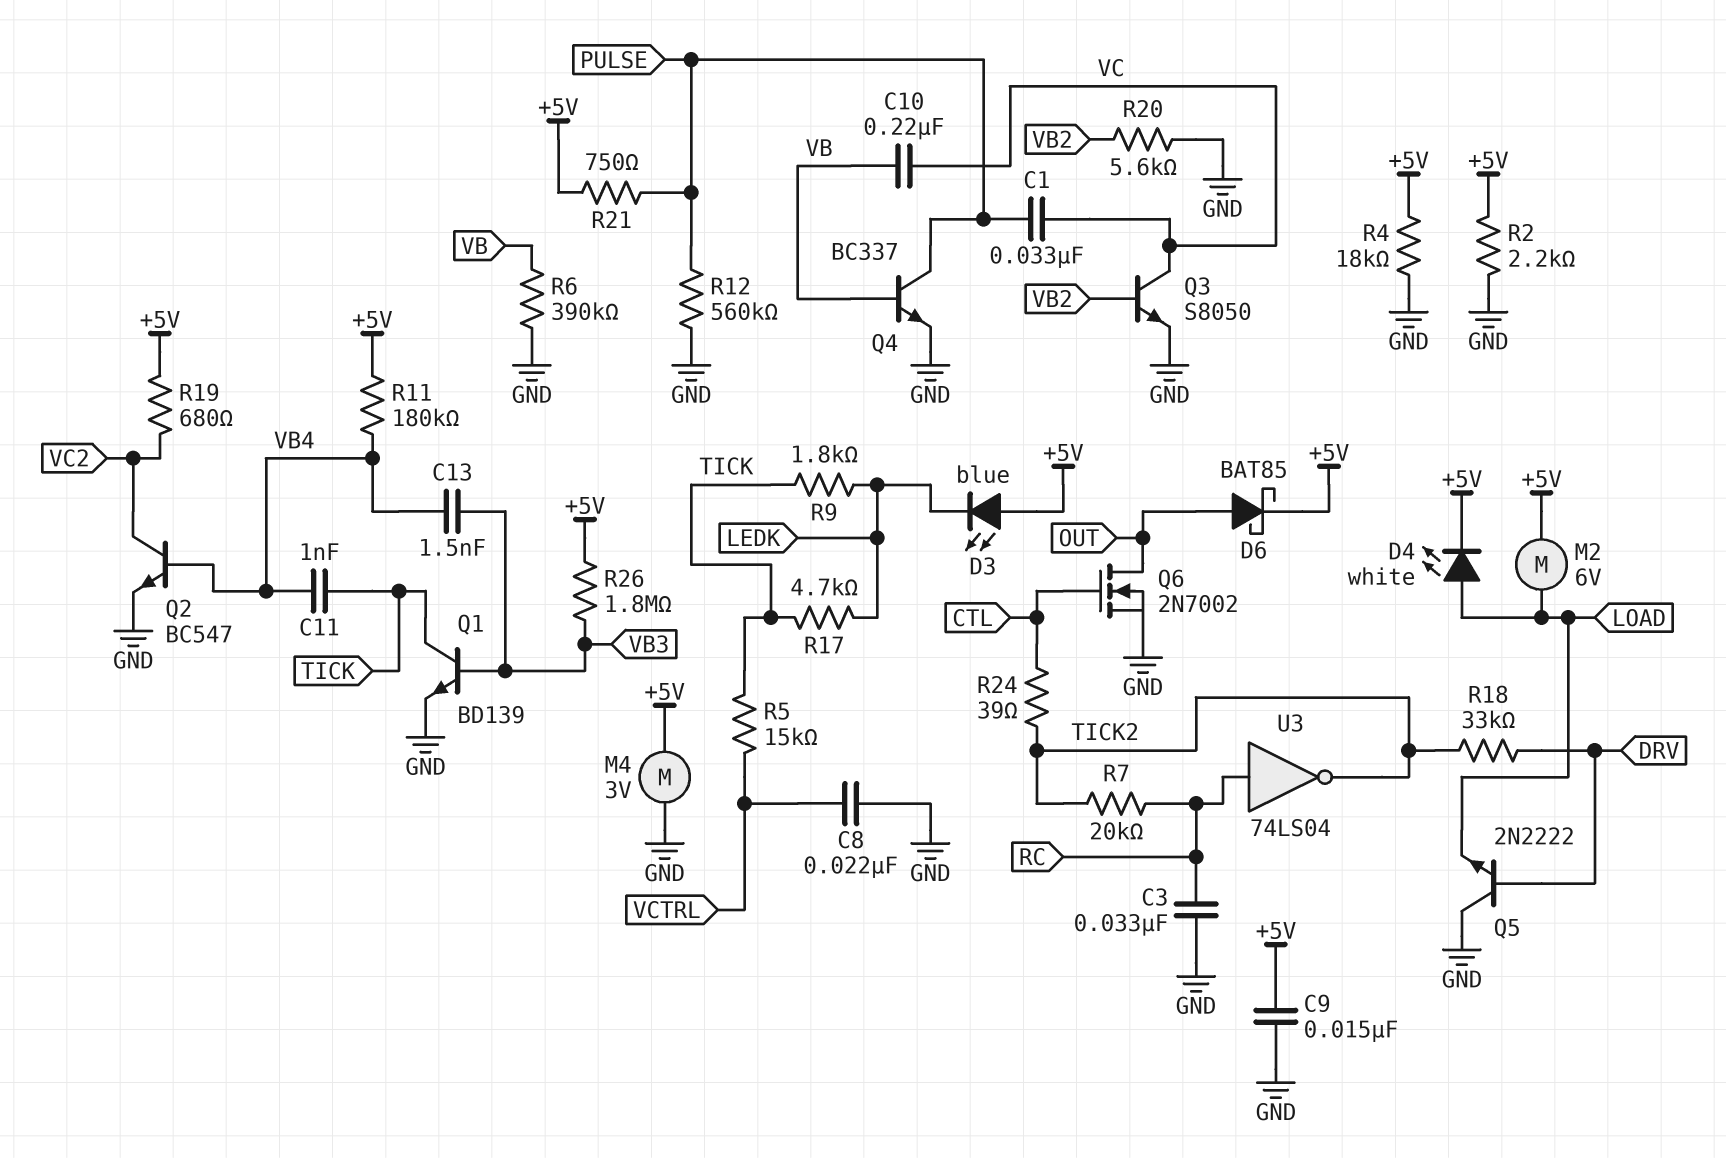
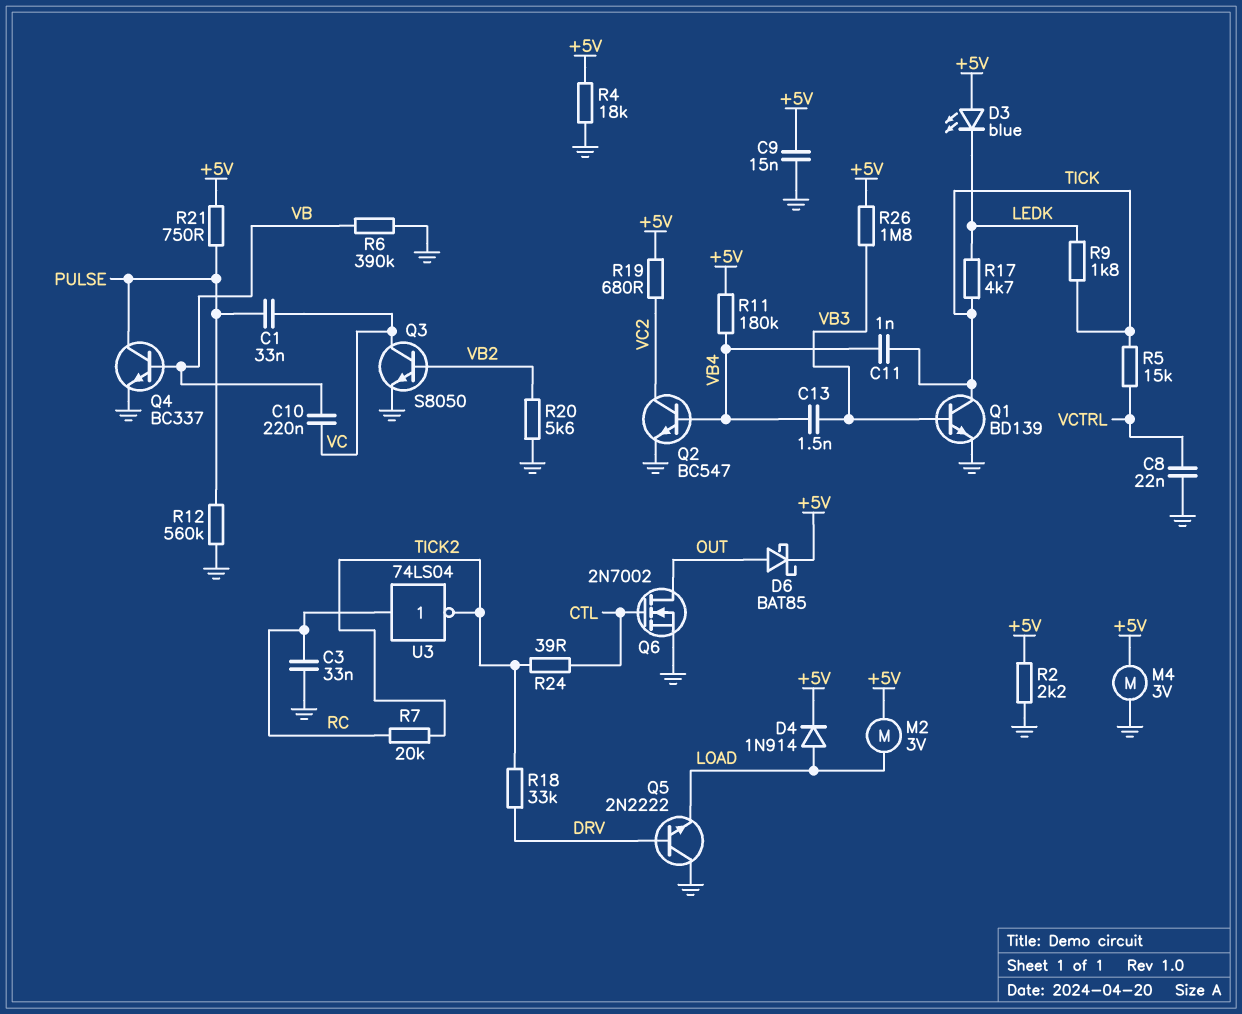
D4: LED white (A LOAD, K +5V) -> diode 1N914 (A LOAD, K +5V)
M2: motor 6V (+5V, LOAD) -> motor 3V (+5V, LOAD)

